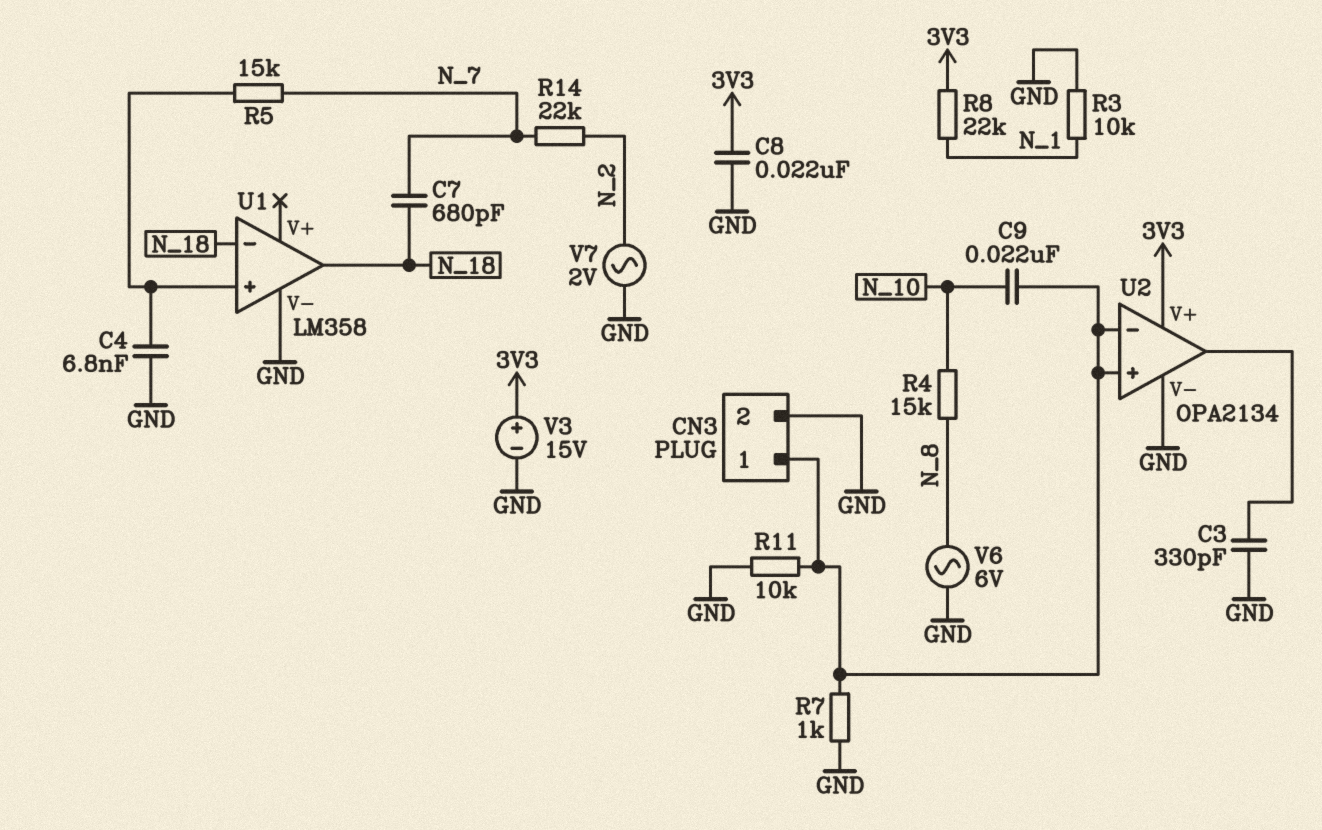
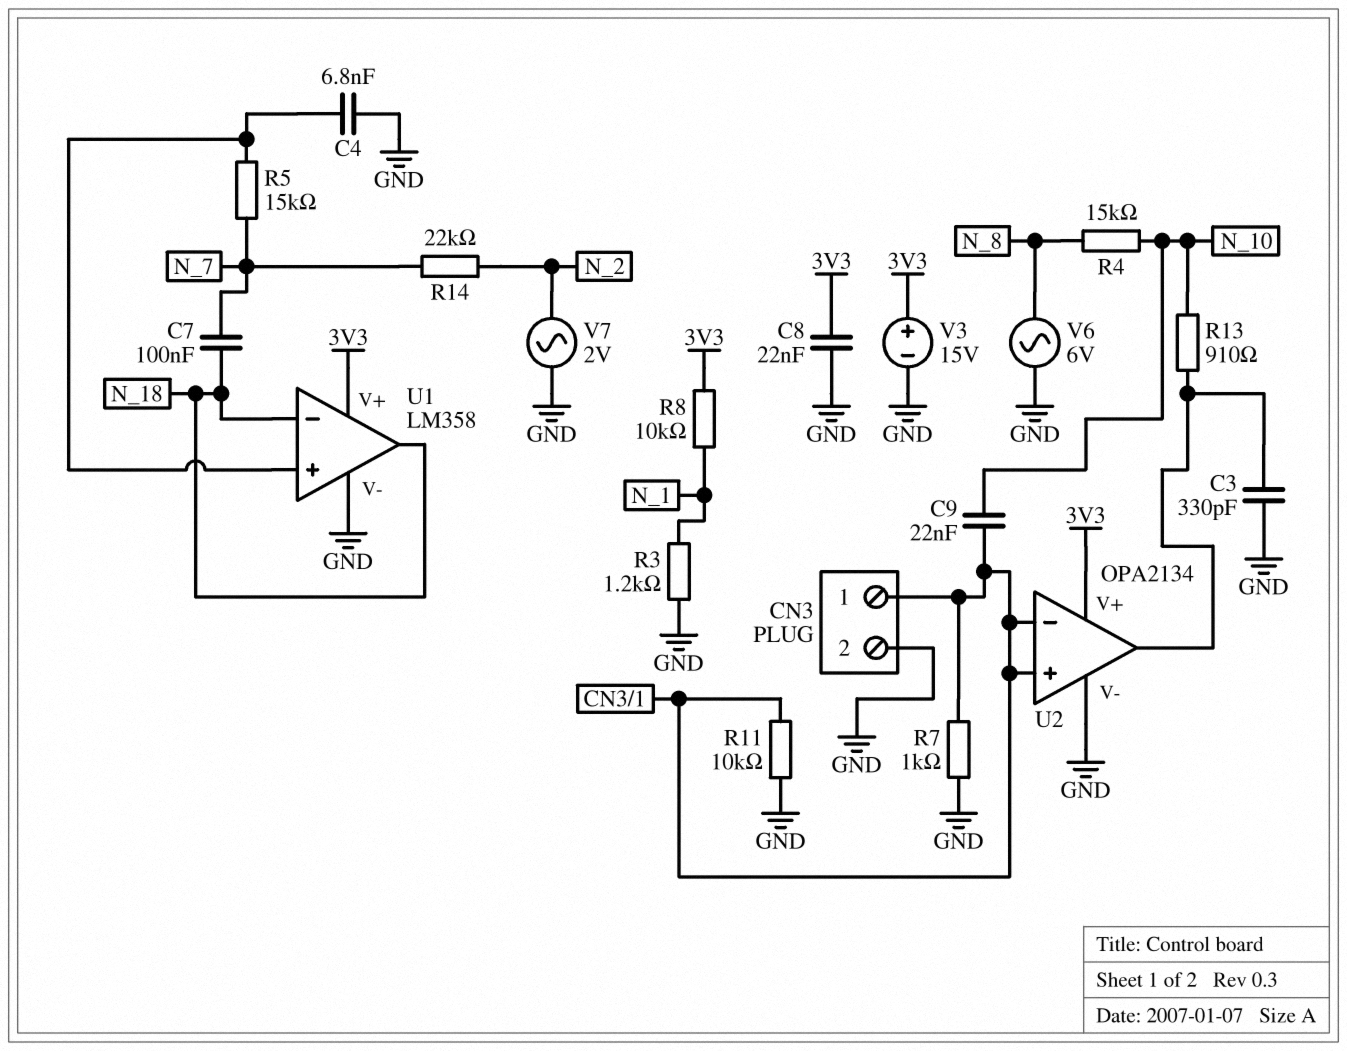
C7: 680pF (N_7, N_18) -> 100nF (N_7, N_18)
R3: 10k (GND, N_1) -> 1.2k (GND, N_1)
R8: 22k (3V3, N_1) -> 10k (3V3, N_1)
R13: none -> 910 (N_10, U2/out)
U1 pin V+: none -> 3V3

